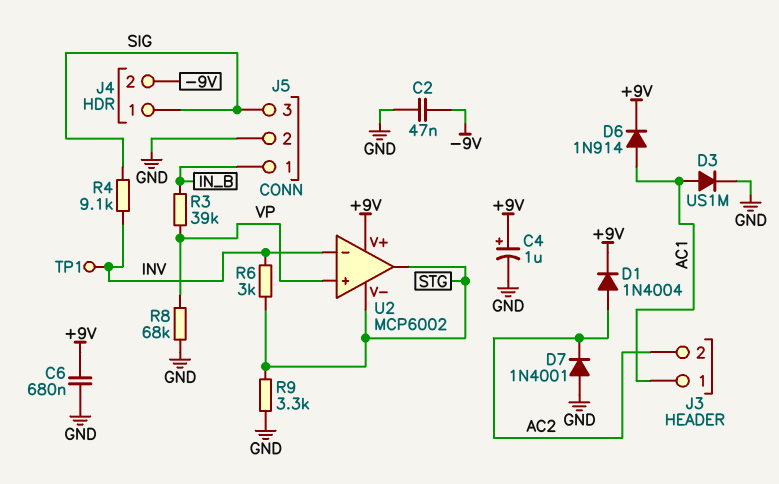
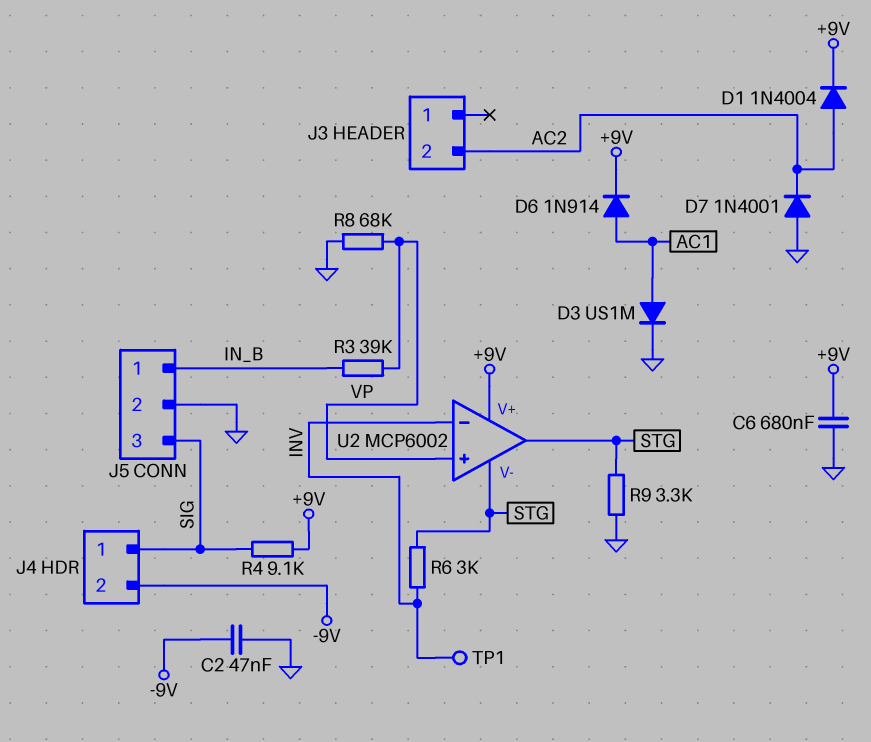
C4: 1uF (plus +9V, minus GND) -> none
J3 pin 1: AC1 -> none
R4: 9.1k (INV, SIG) -> 9.1k (+9V, SIG)

